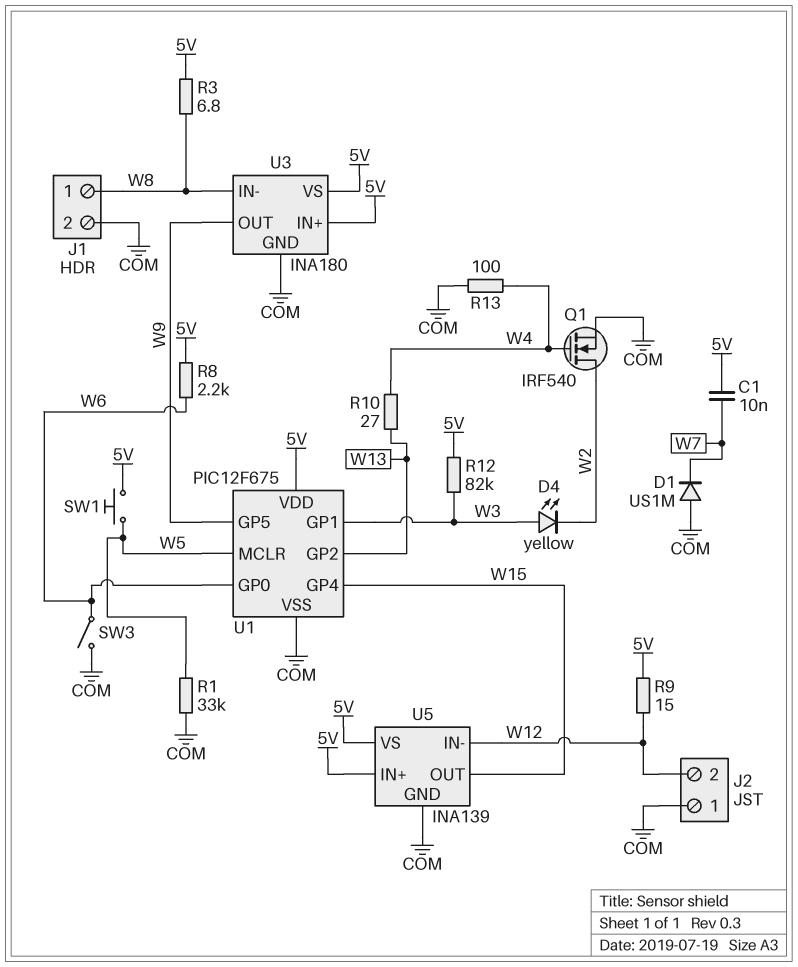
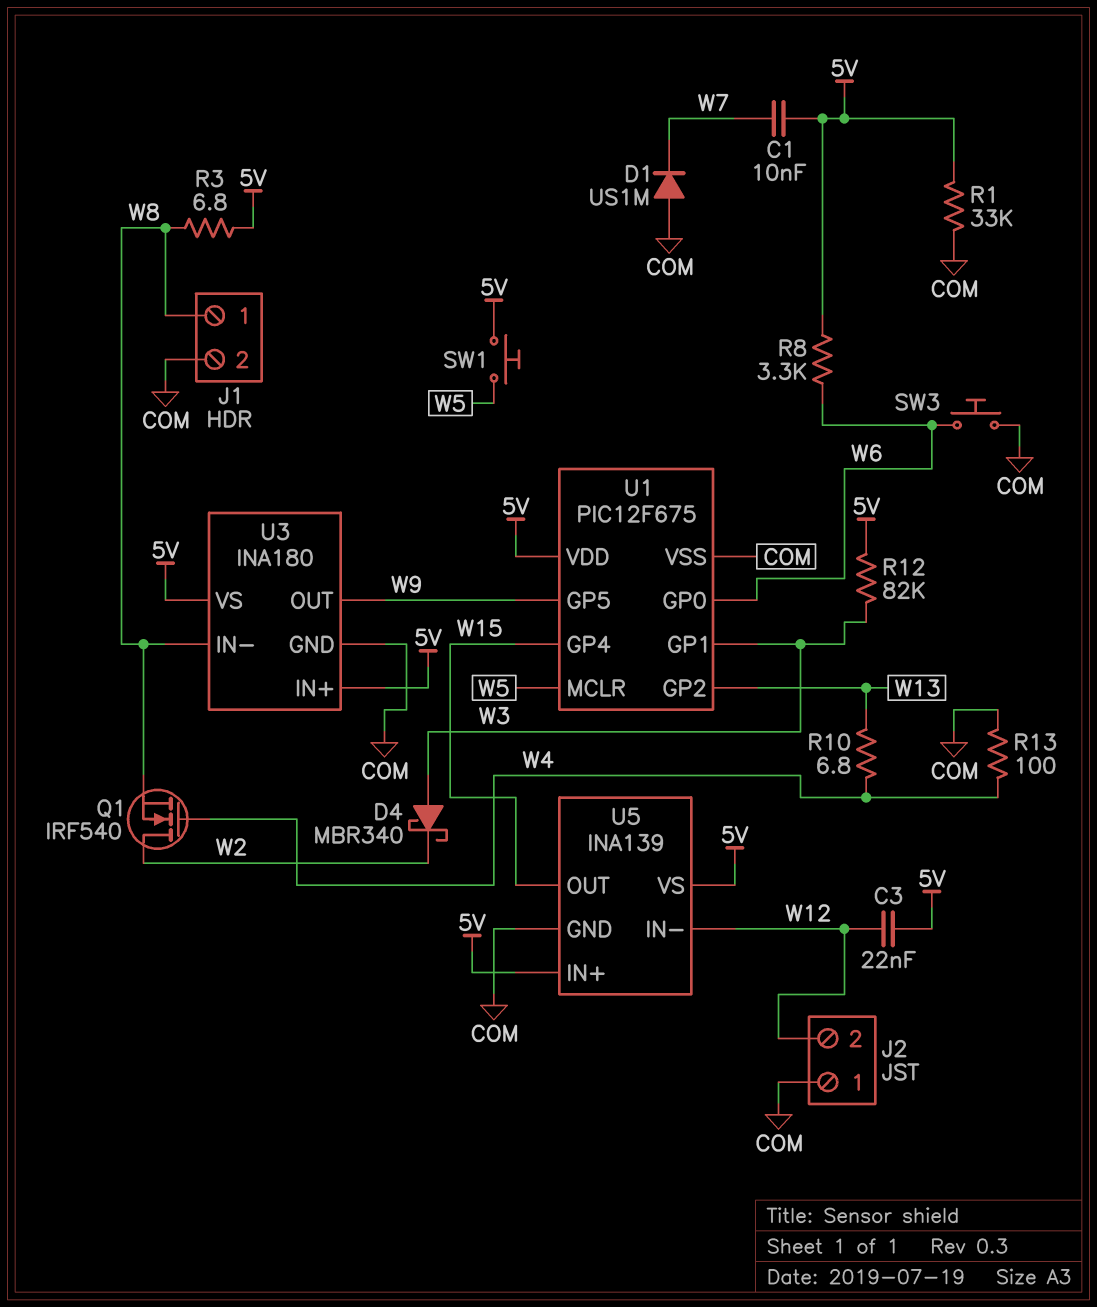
C3: none -> 22nF (5V, W12)
D4: LED yellow (A W3, K W2) -> schottky MBR340 (A W3, K W2)
Q1: NMOS IRF540 (G W4, D W2, S COM) -> NMOS IRF540 (G W4, D W2, S W8)
R1: 33k (COM, W5) -> 33k (5V, COM)
R8: 2.2k (5V, W6) -> 3.3k (5V, W6)
R9: 15 (5V, W12) -> none
R10: 27 (W4, W13) -> 6.8 (W4, W13)
SW3: switch (COM, W6) -> button (COM, W6)

